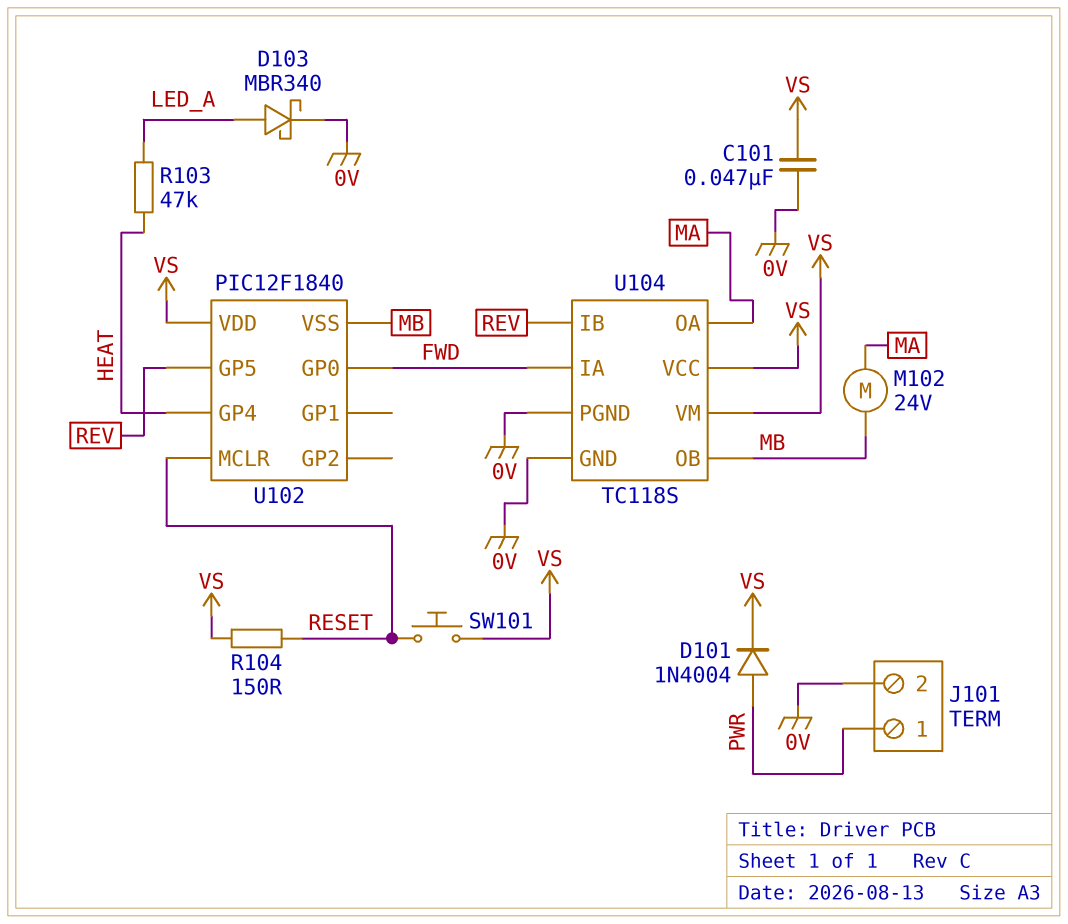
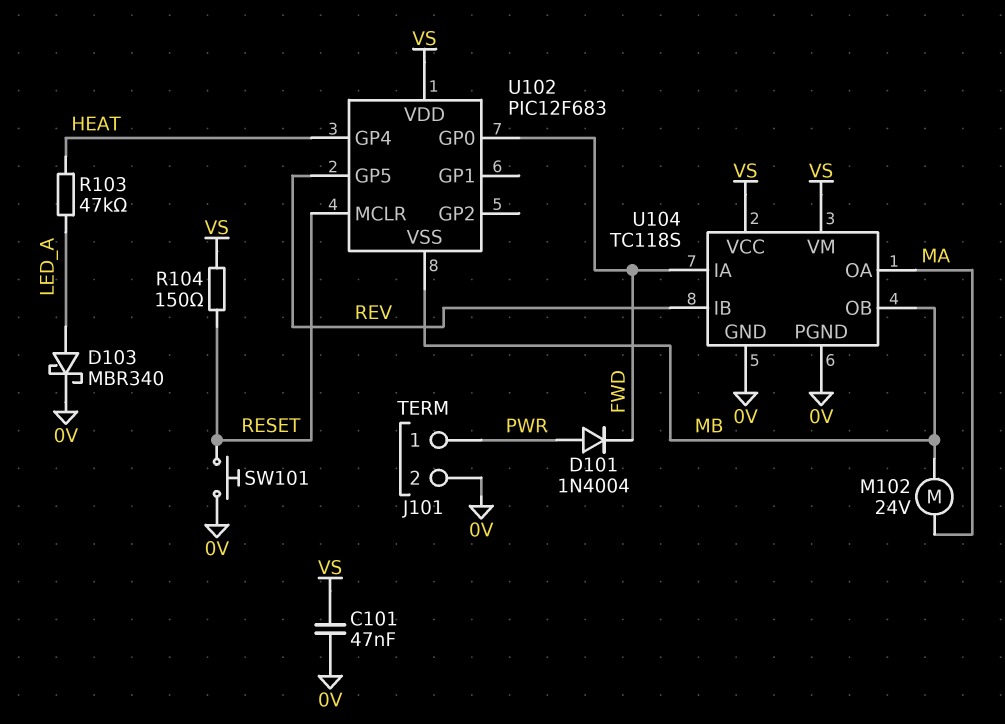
D101: diode 1N4004 (A PWR, K VS) -> diode 1N4004 (A PWR, K FWD)
SW101: button (RESET, VS) -> button (0V, RESET)
U102: PIC12F1840 -> PIC12F683

